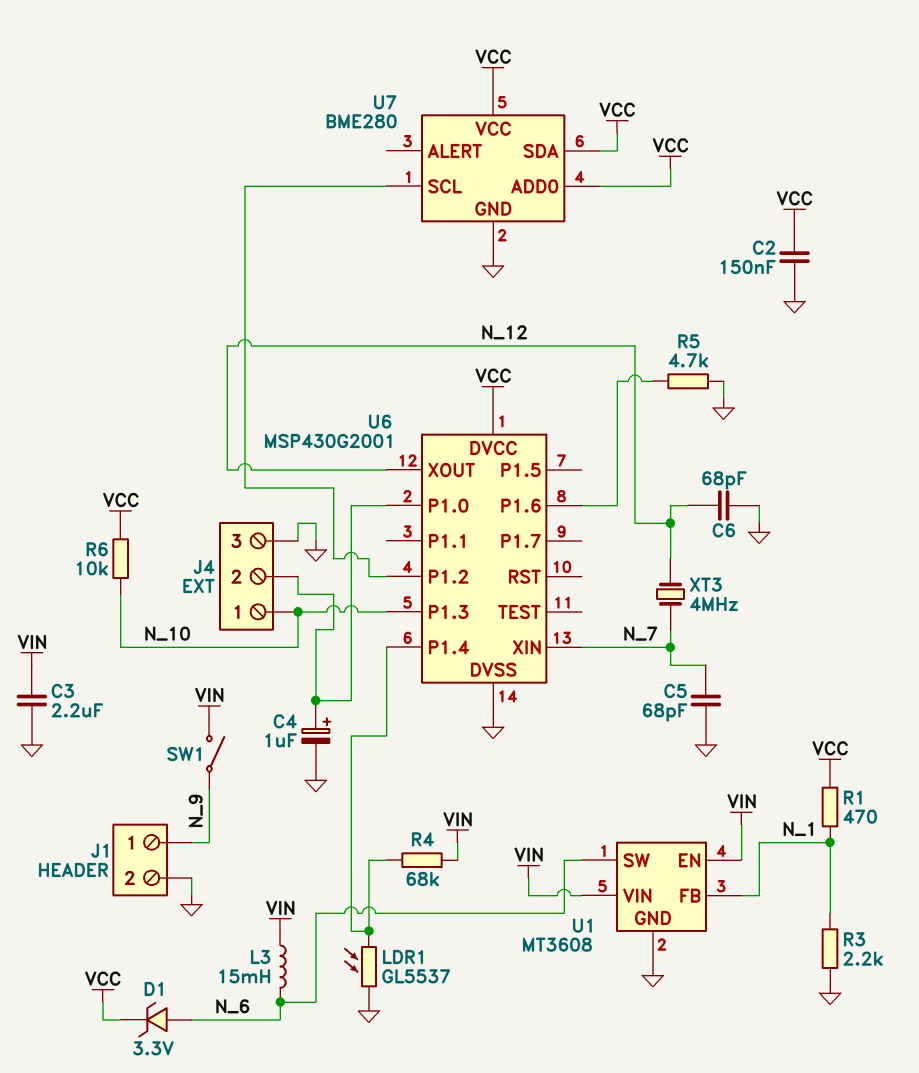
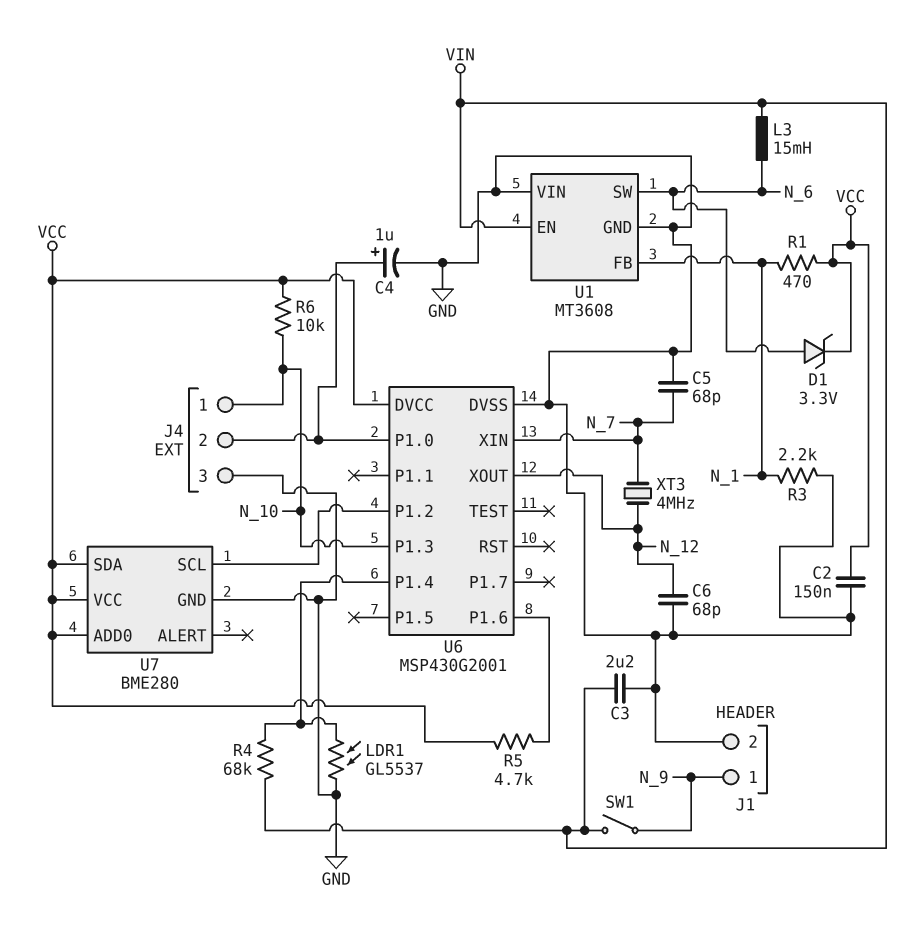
R5: 4.7k (GND, U6/P1.6) -> 4.7k (U6/P1.6, VCC)
U1 pin VIN: VIN -> GND

